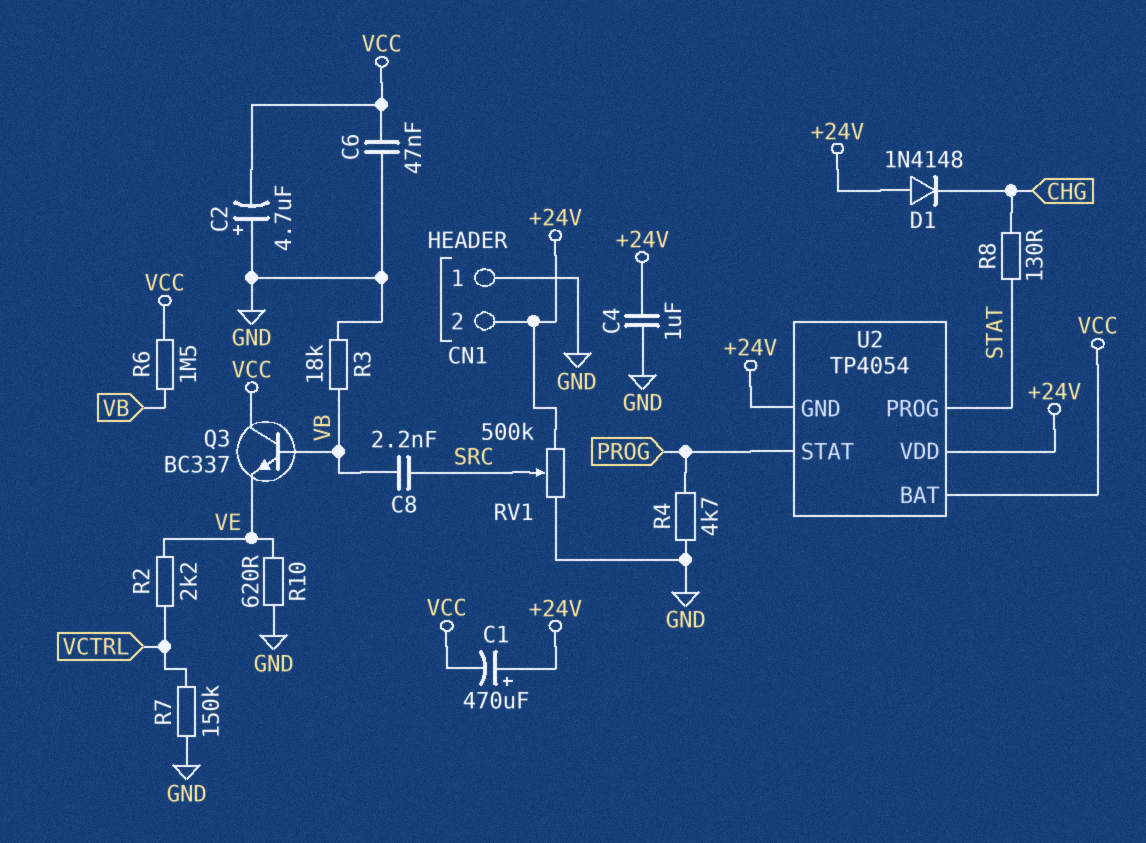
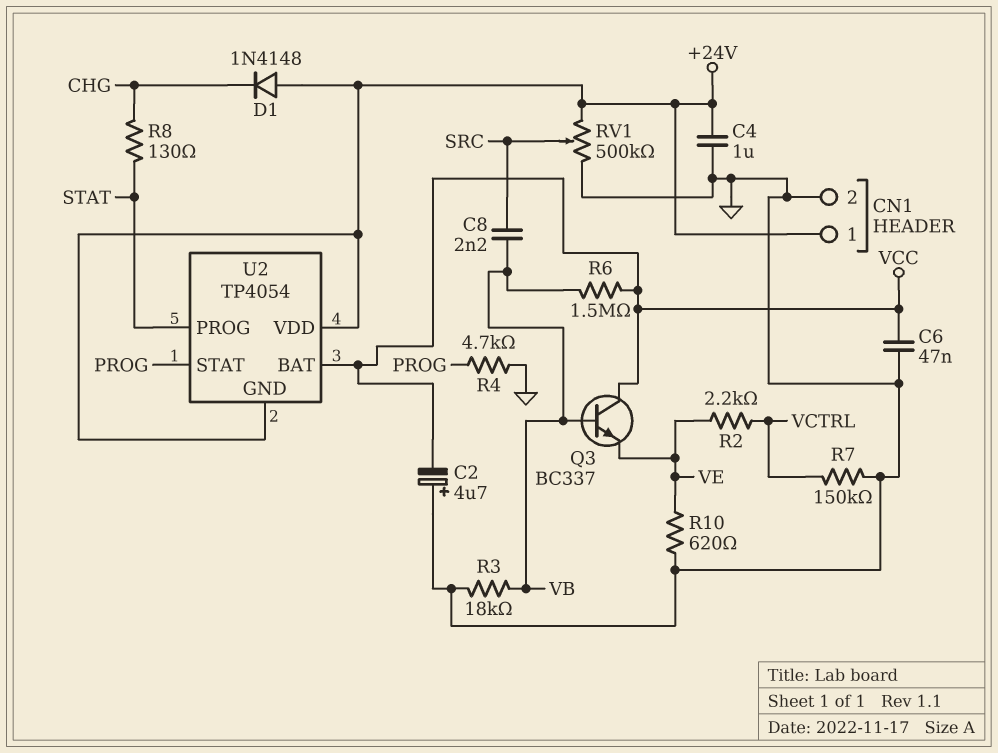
C1: 470uF (plus +24V, minus VCC) -> none
CN1 pin 1: GND -> +24V
CN1 pin 2: +24V -> GND

